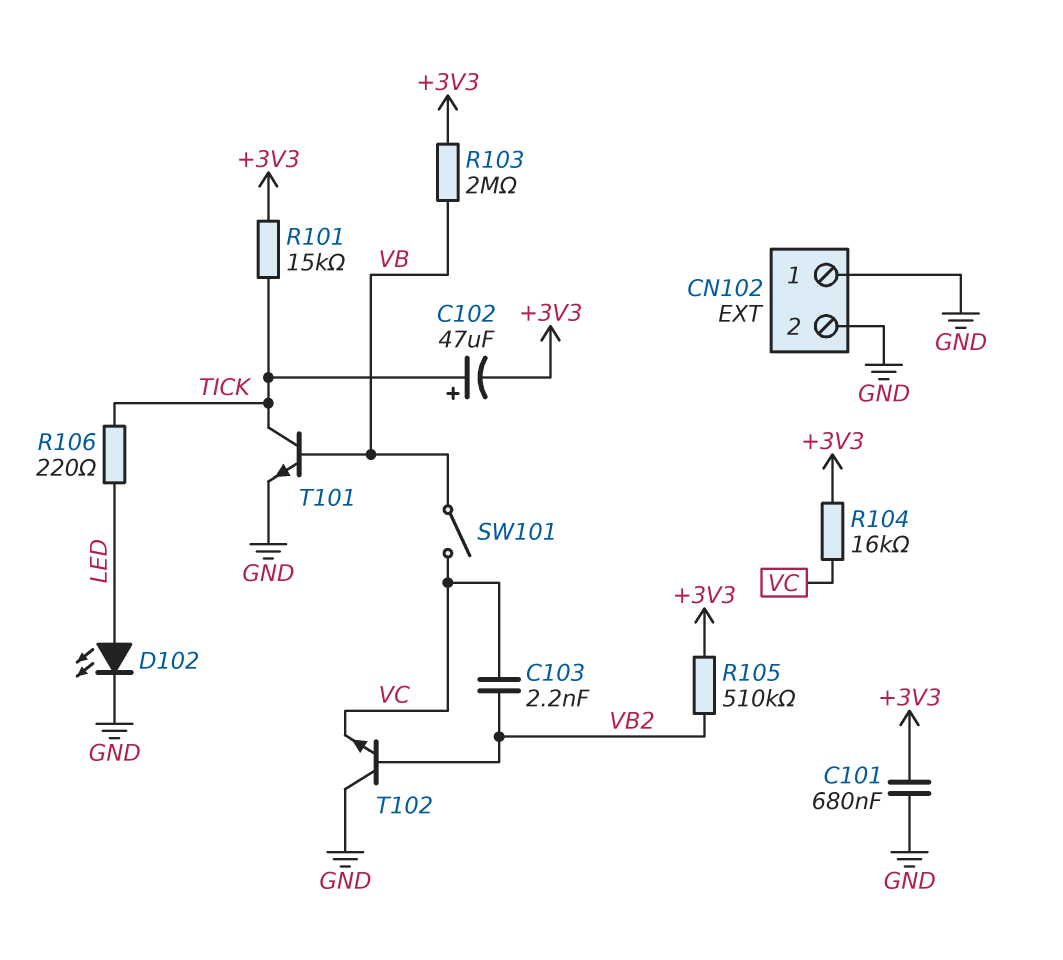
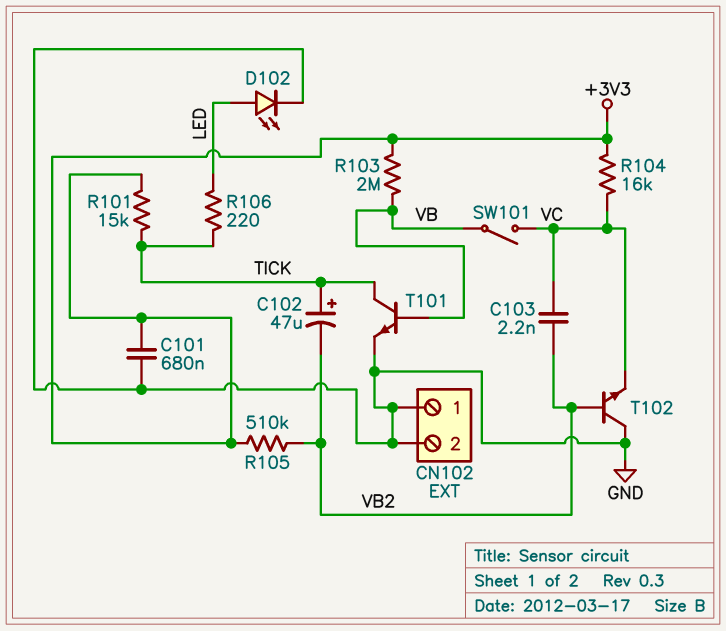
C102: 47uF (plus TICK, minus +3V3) -> 47uF (plus TICK, minus VB2)

